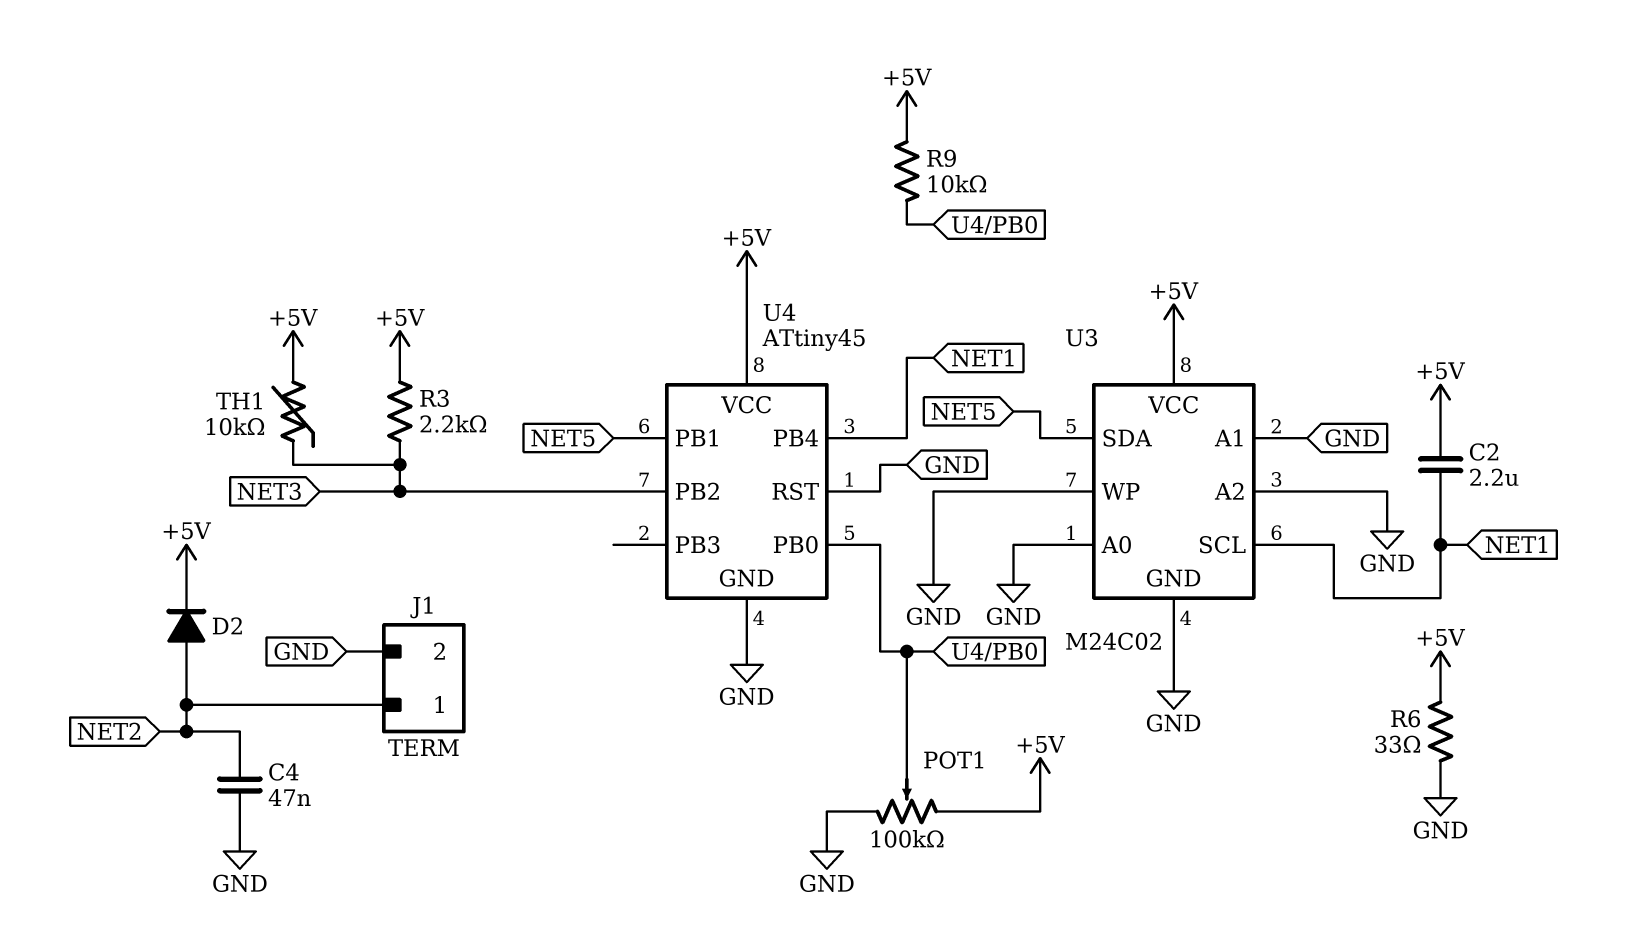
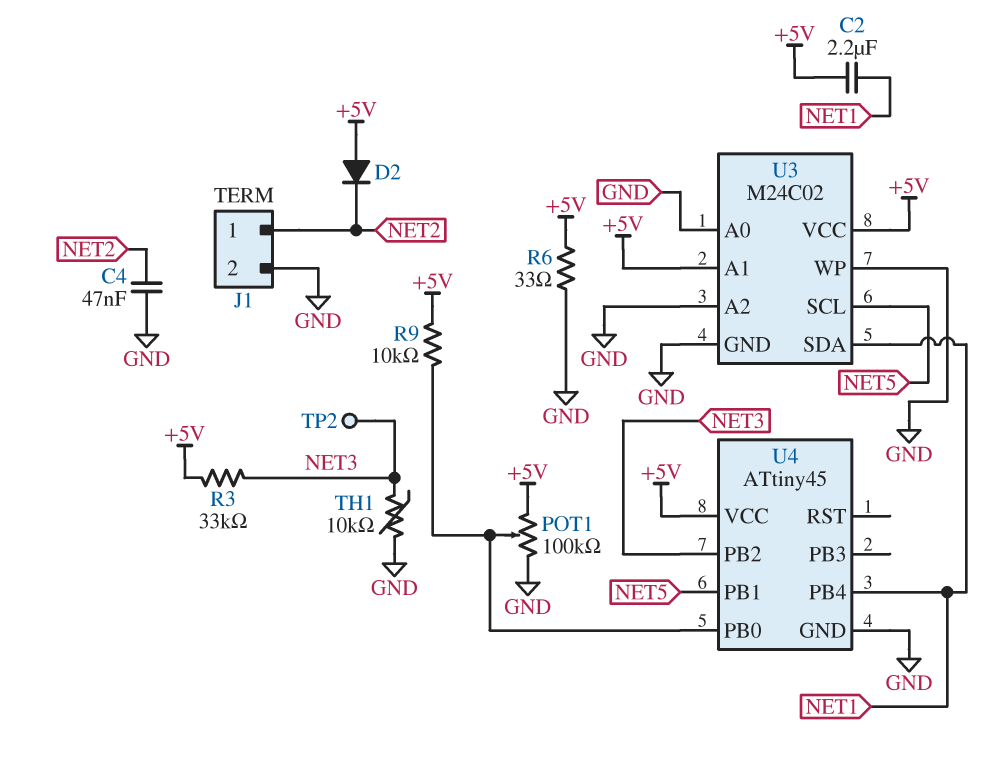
D2: diode (A NET2, K +5V) -> diode (A +5V, K NET2)
R3: 2.2k (+5V, NET3) -> 33k (+5V, NET3)
TH1: 10k (+5V, NET3) -> 10k (GND, NET3)
TP2: none -> test point (NET3)
U3 pin A1: GND -> +5V
U3 pin SCL: NET1 -> NET5
U3 pin SDA: NET5 -> NET1
U4 pin RST: GND -> none

